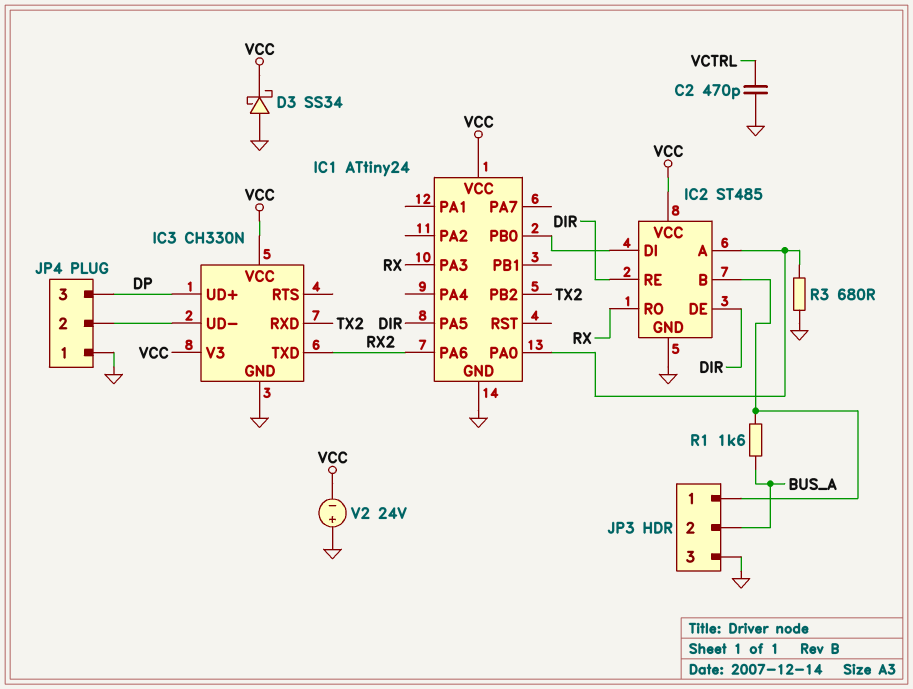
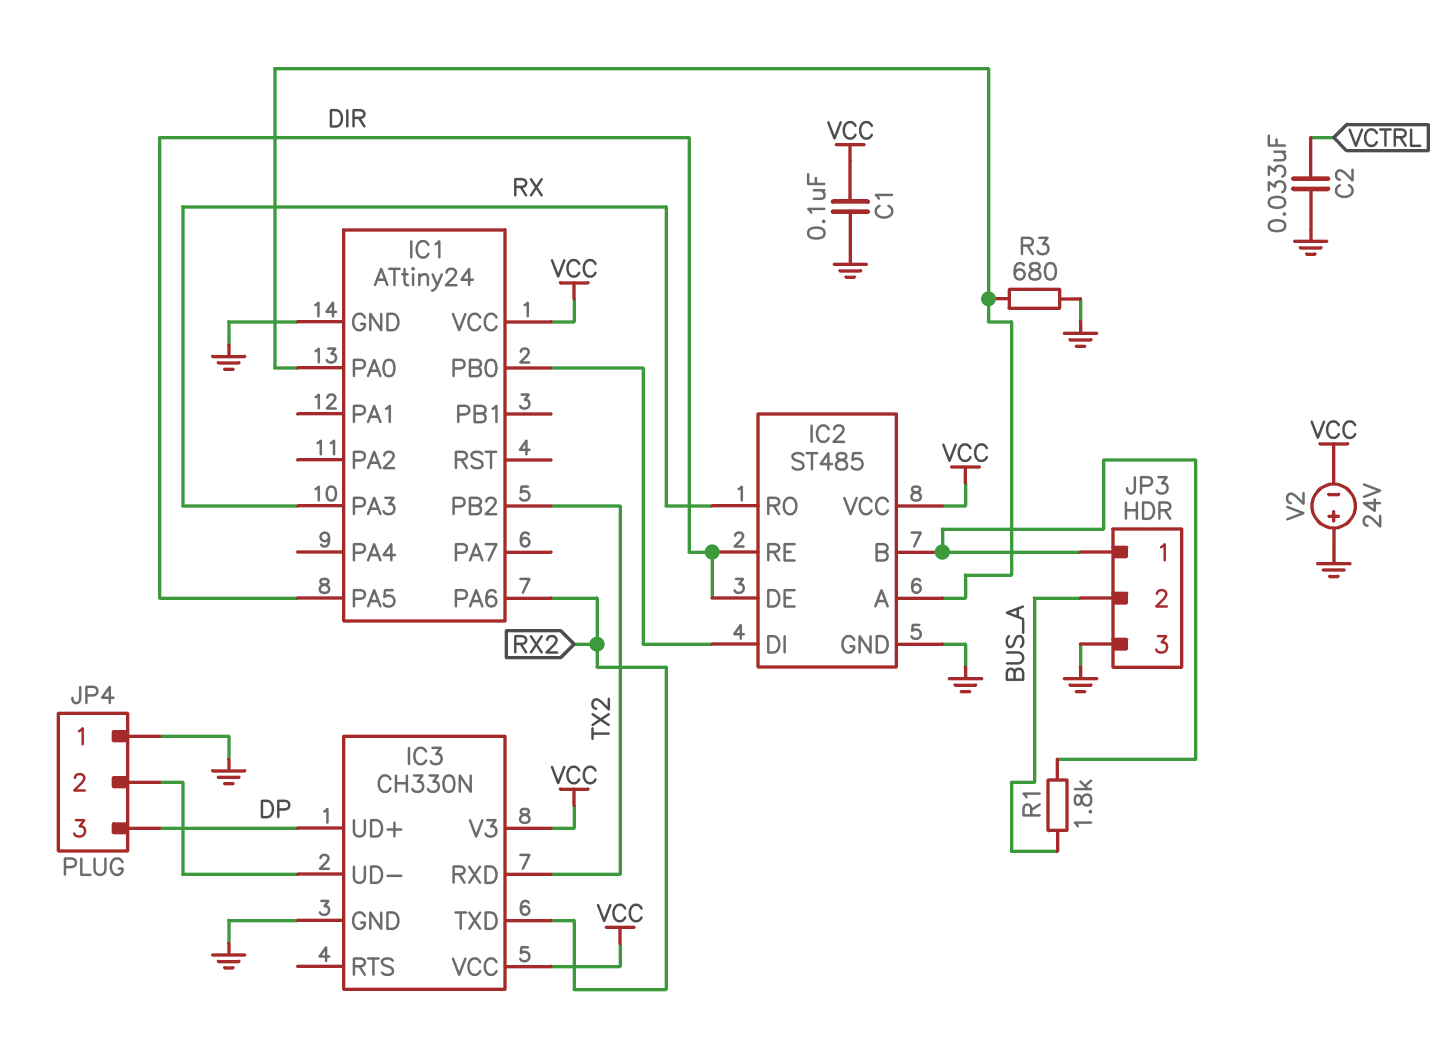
C1: none -> 100nF (GND, VCC)
C2: 470pF (GND, VCTRL) -> 33nF (GND, VCTRL)
D3: schottky SS34 (A GND, K VCC) -> none
R1: 1.6k (BUS_A, IC2/B) -> 1.8k (BUS_A, IC2/B)

